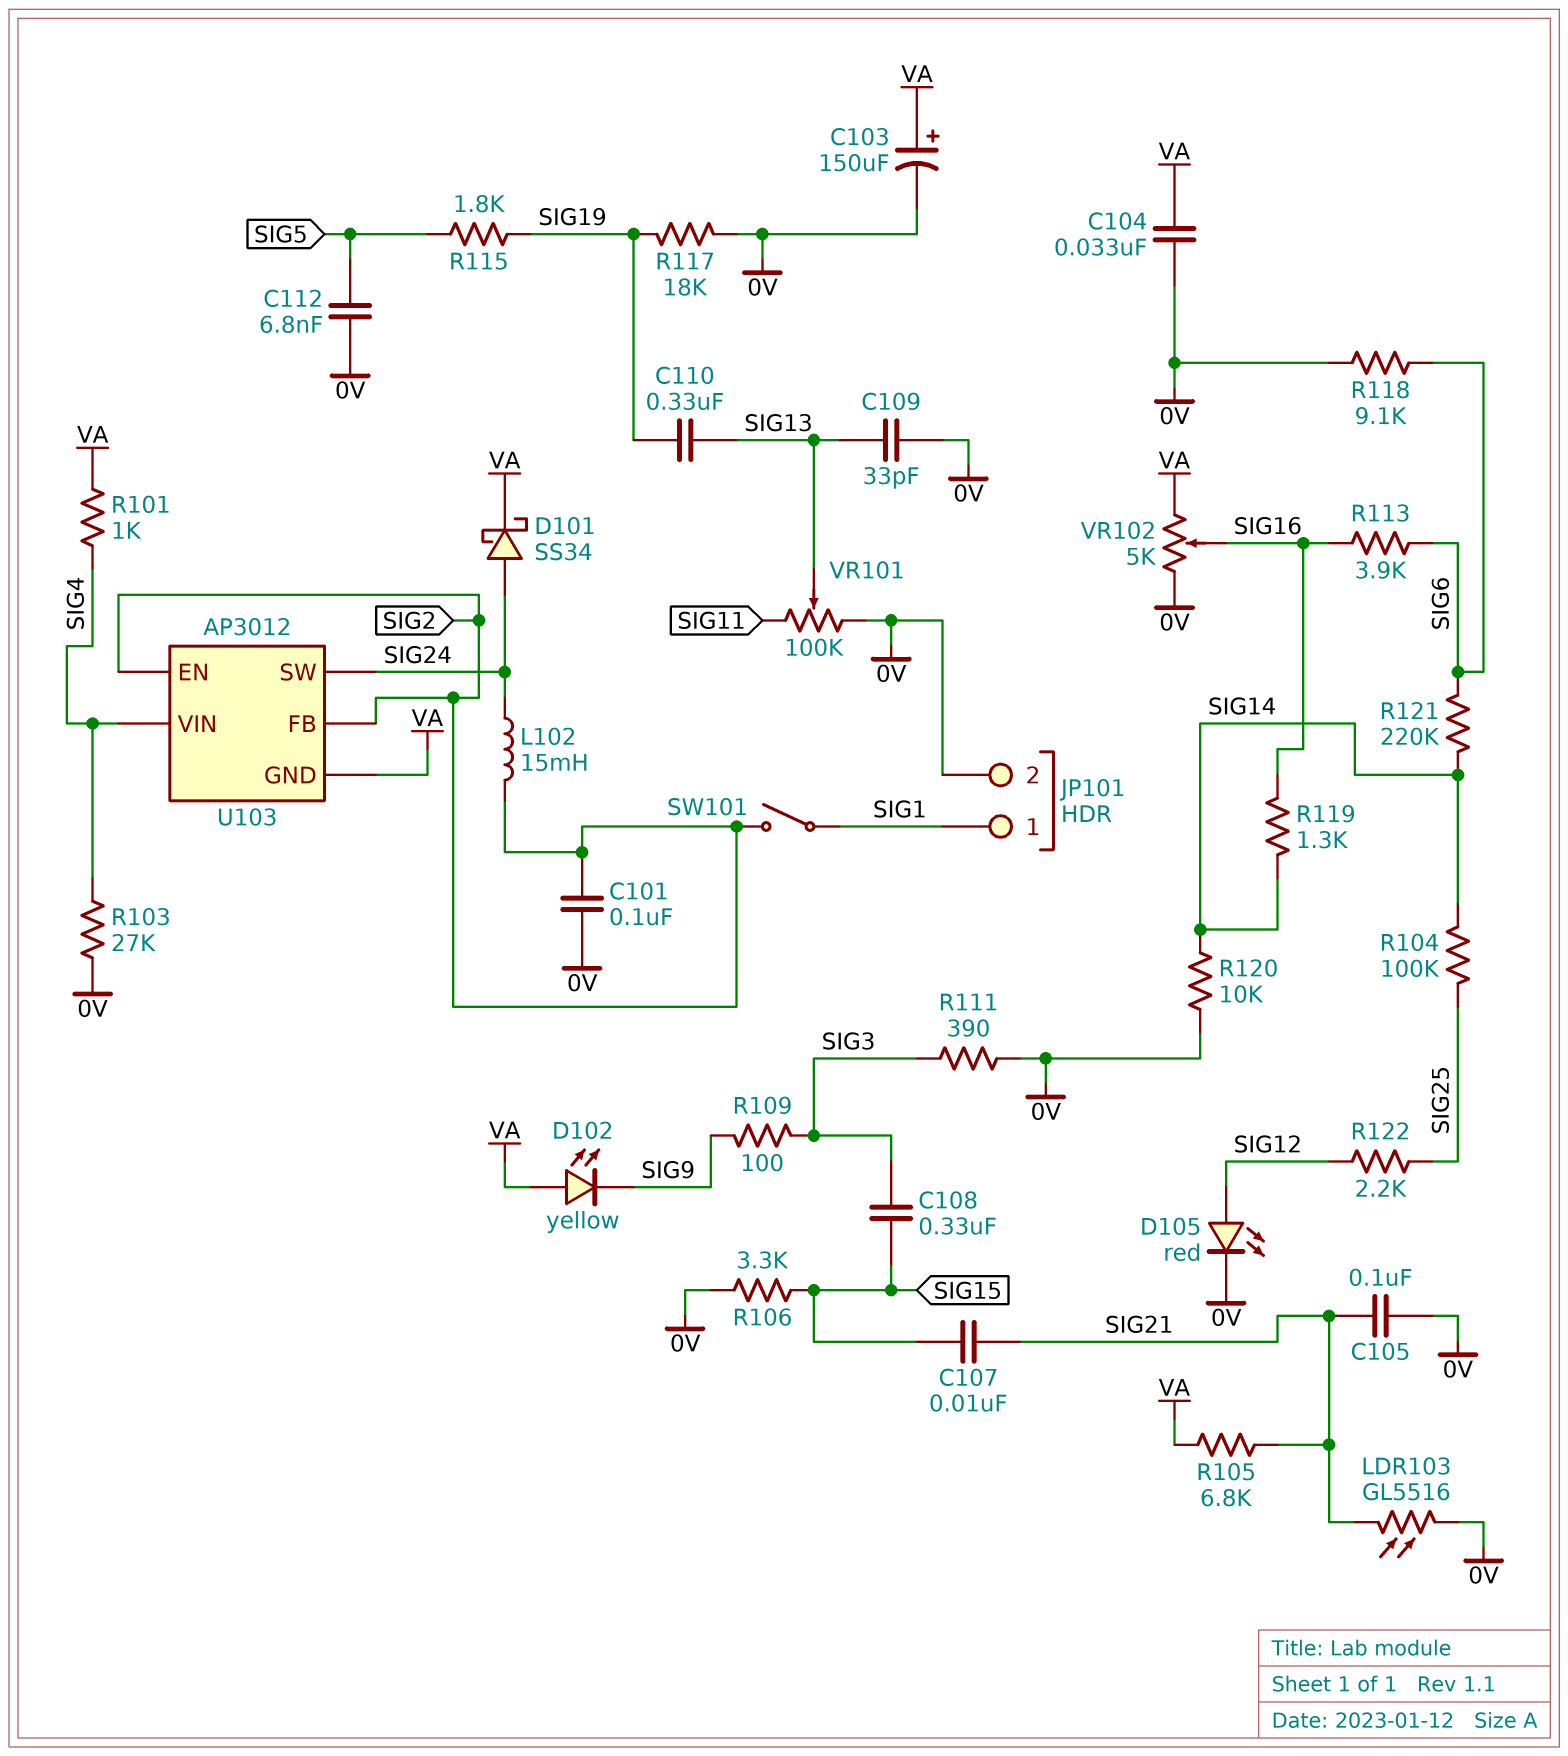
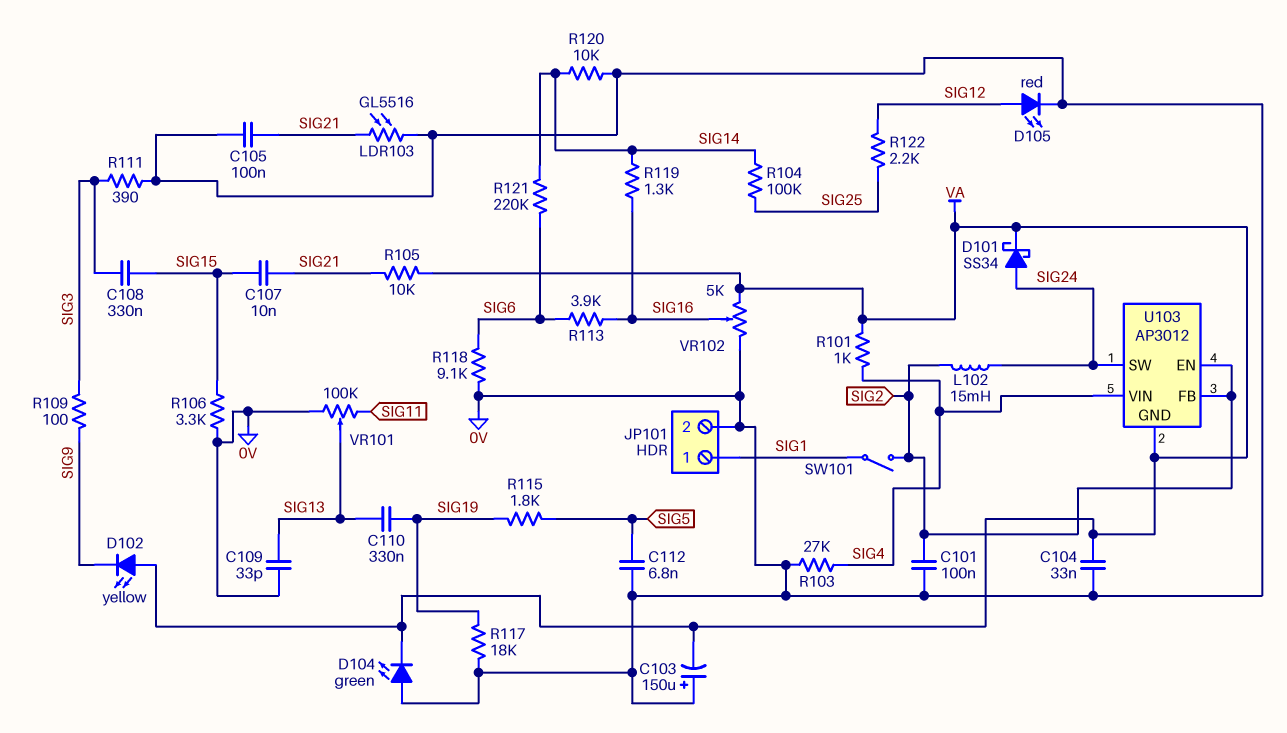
C103: 150uF (plus VA, minus 0V) -> 150uF (plus 0V, minus VA)
D104: none -> LED green (A 0V, K VA)
R105: 6.8k (SIG21, VA) -> 10k (SIG21, VA)

